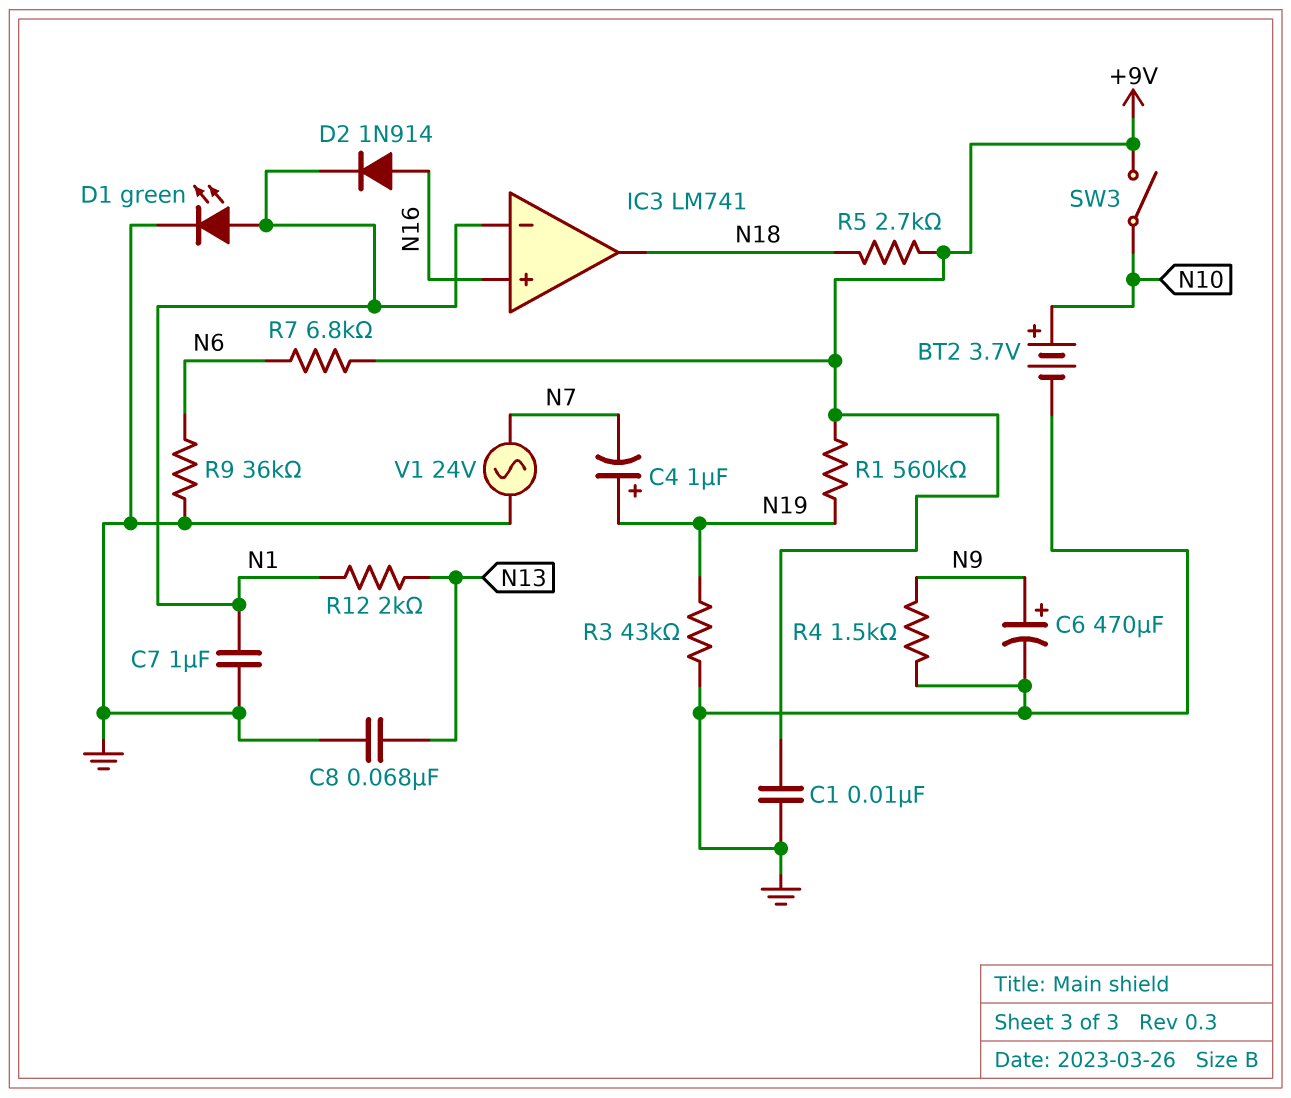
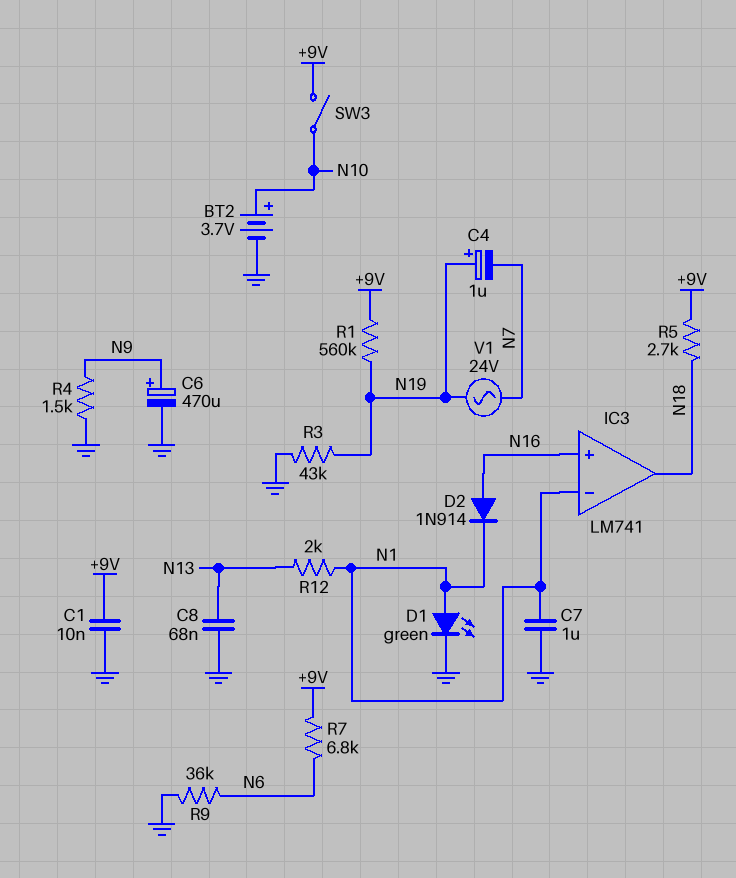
V1: AC 24V (GND, N7) -> AC 24V (N7, N19)

